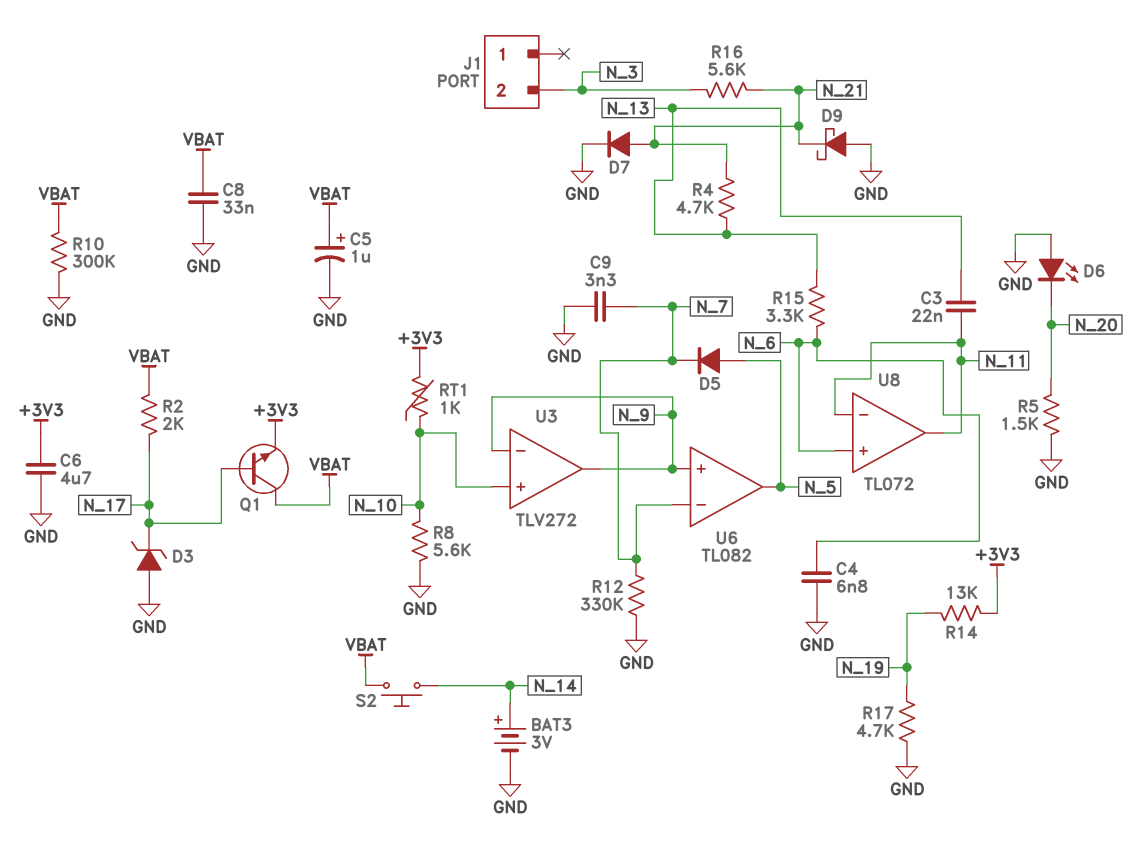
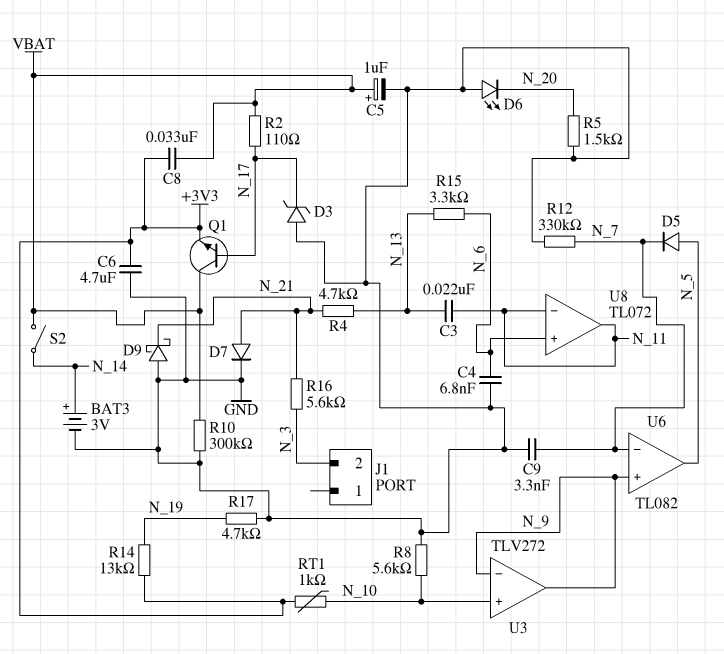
C8: 33nF (GND, VBAT) -> 33nF (+3V3, VBAT)
R2: 2k (N_17, VBAT) -> 110 (N_17, VBAT)
S2: button (N_14, VBAT) -> switch (N_14, VBAT)

